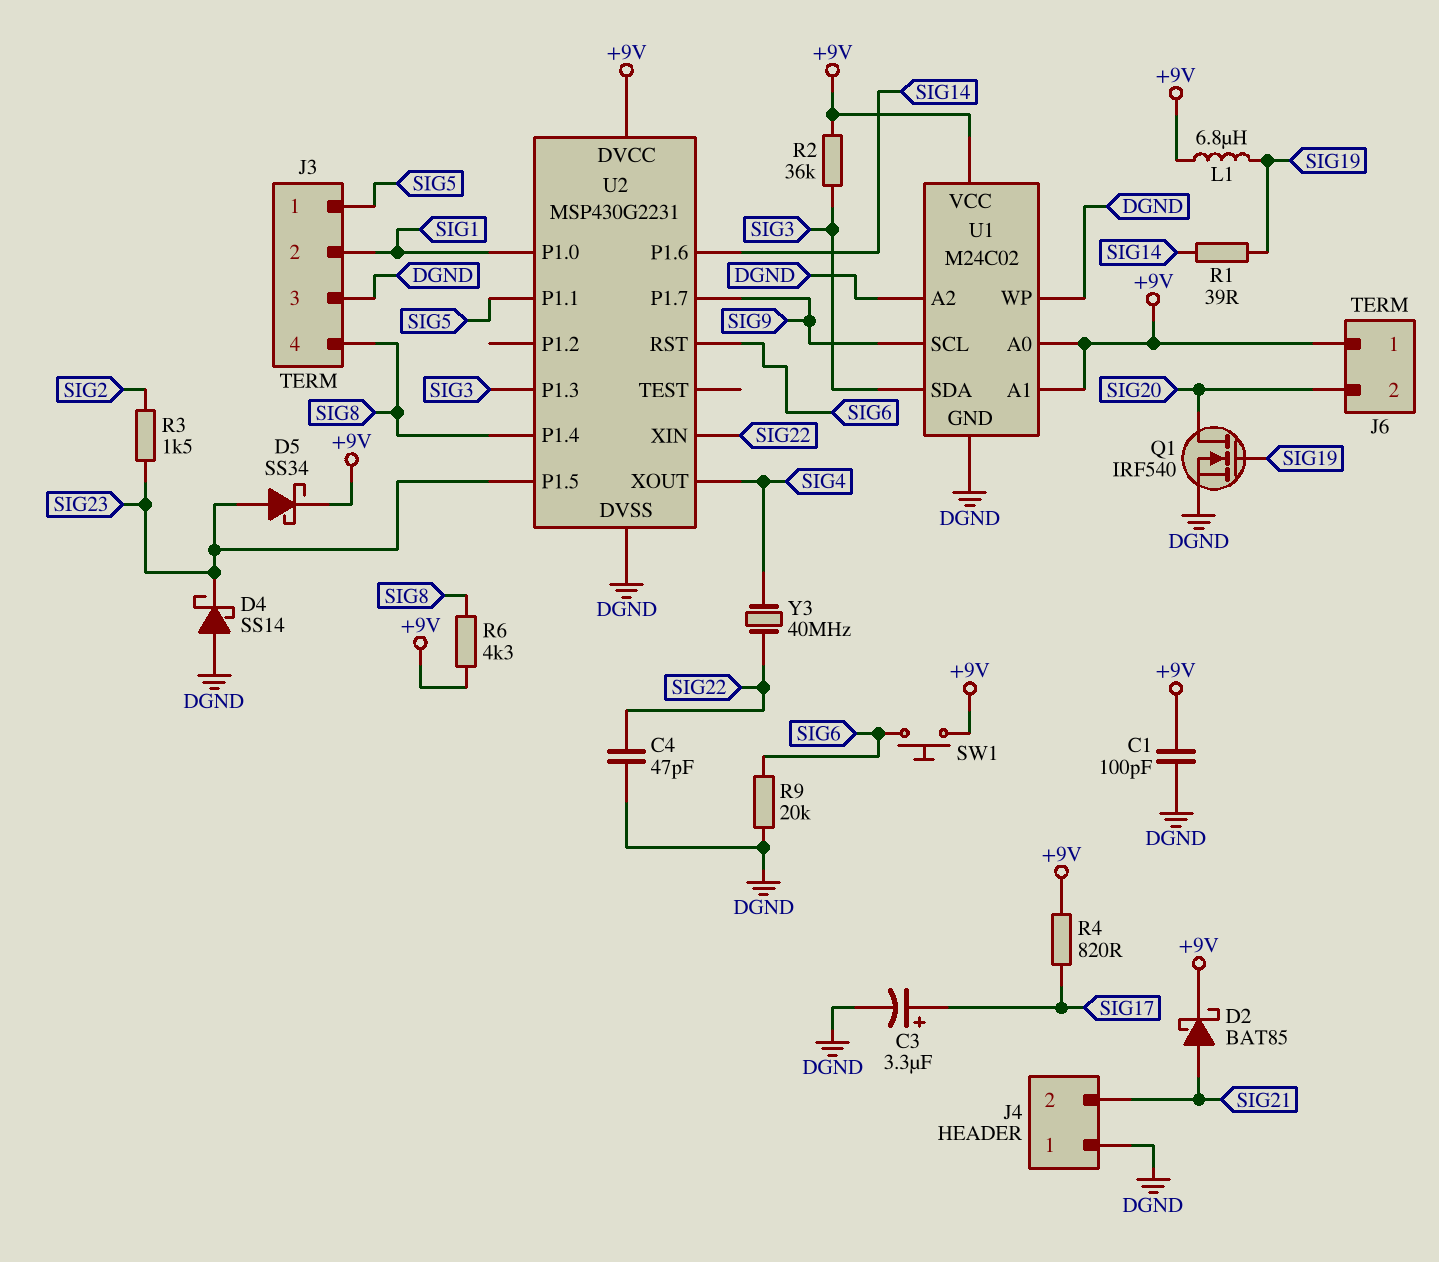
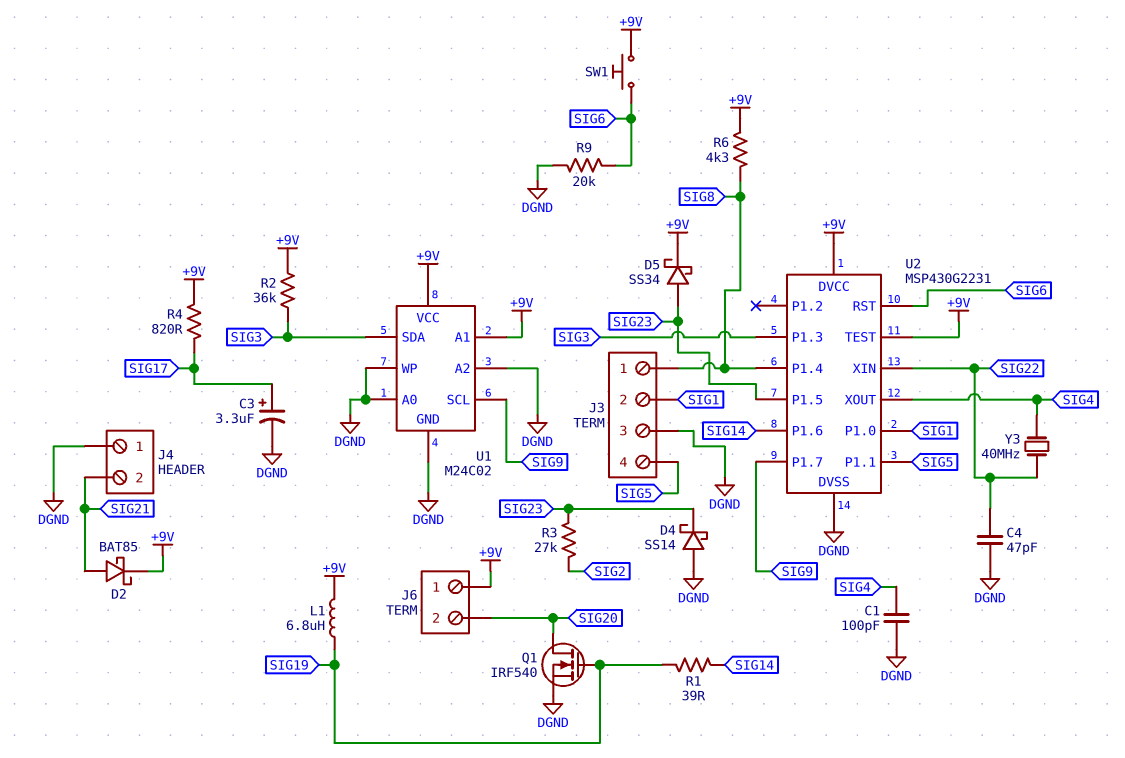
C1: 100pF (+9V, DGND) -> 100pF (DGND, SIG4)
J3 pin 1: SIG5 -> SIG8
J3 pin 4: SIG8 -> SIG5
R3: 1.5k (SIG2, SIG23) -> 27k (SIG2, SIG23)
U1 pin A0: +9V -> DGND
U2 pin TEST: none -> +9V

